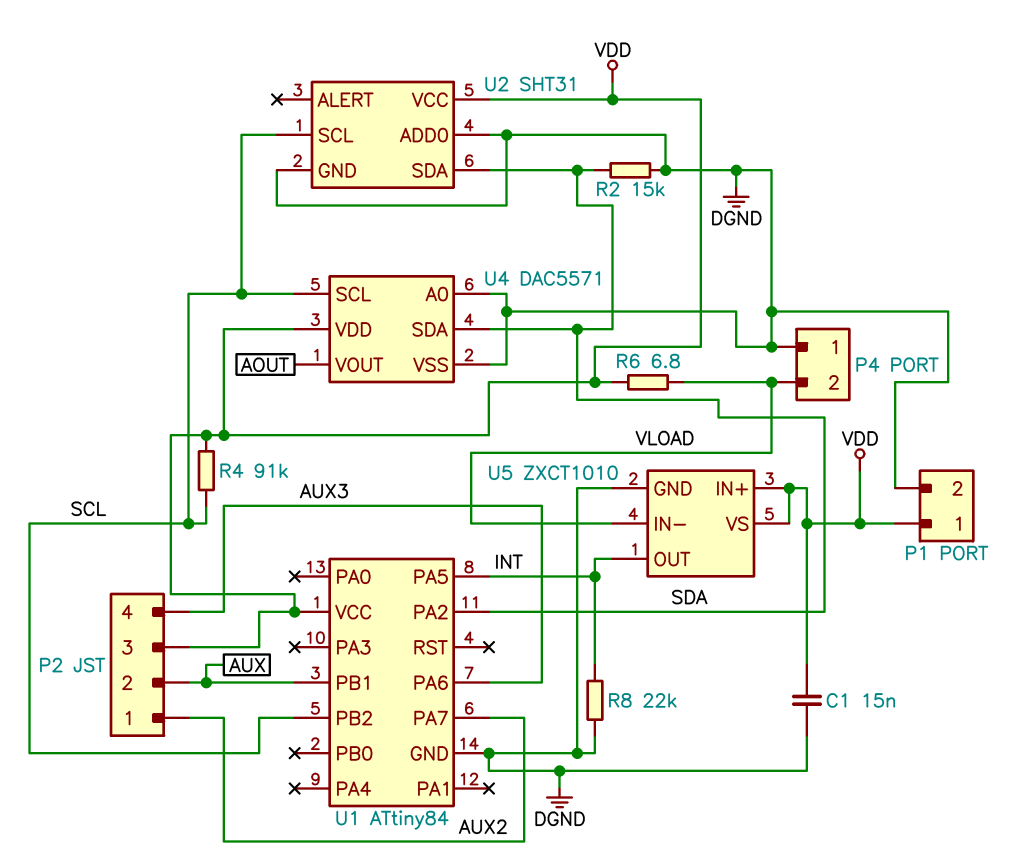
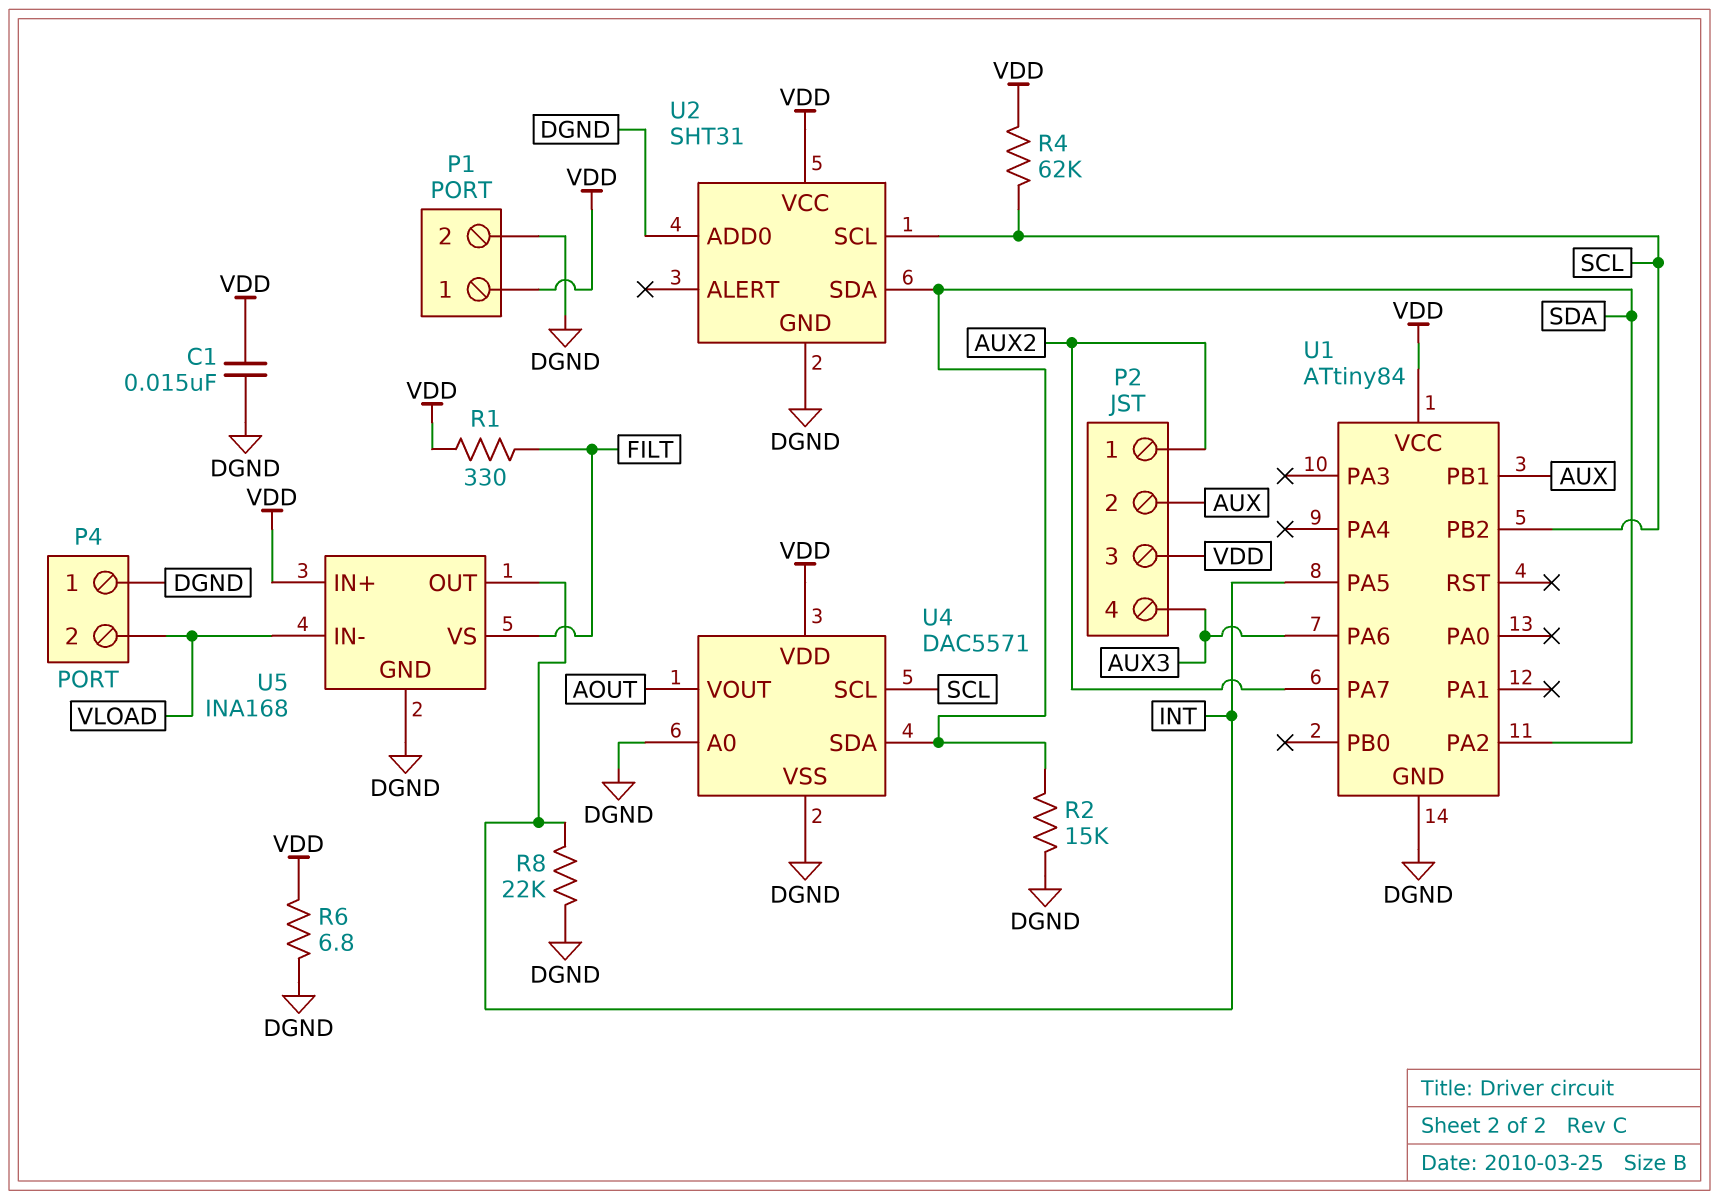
R1: none -> 330 (FILT, VDD)
R4: 91k (SCL, VDD) -> 62k (SCL, VDD)
R6: 6.8 (VDD, VLOAD) -> 6.8 (DGND, VDD)
U5: ZXCT1010 -> INA168
U5 pin VS: VDD -> FILT

